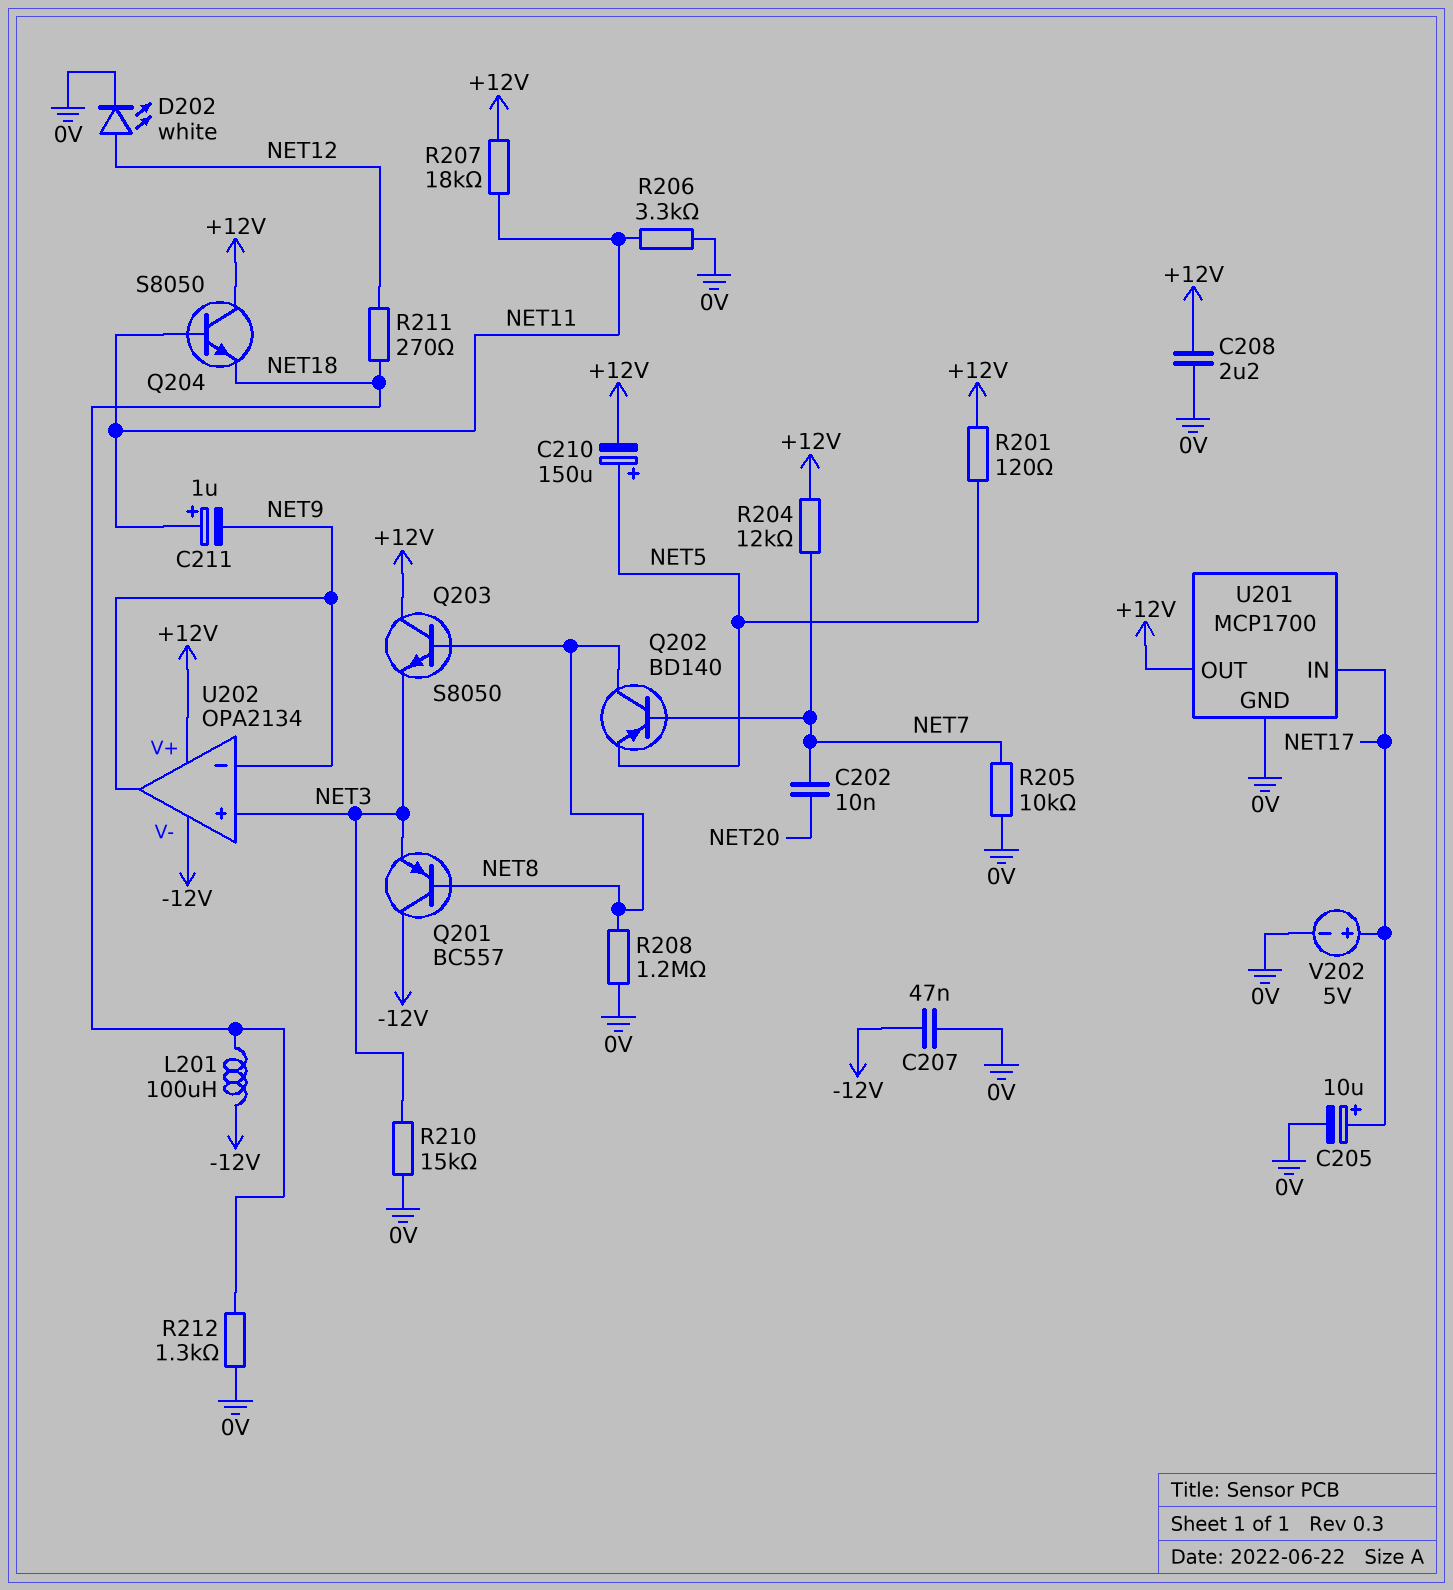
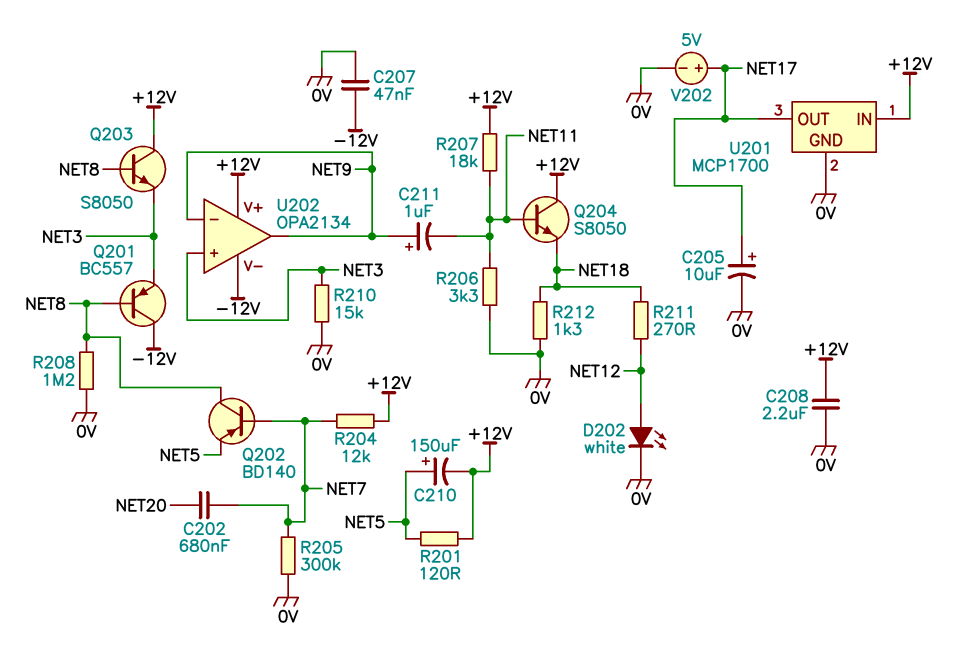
C202: 10nF (NET7, NET20) -> 680nF (NET7, NET20)
C211: 1uF (plus NET11, minus NET9) -> 1uF (plus NET9, minus NET11)
L201: 100uH (-12V, NET18) -> none
R205: 10k (0V, NET7) -> 300k (0V, NET7)
U201 pin IN: NET17 -> +12V
U201 pin OUT: +12V -> NET17

